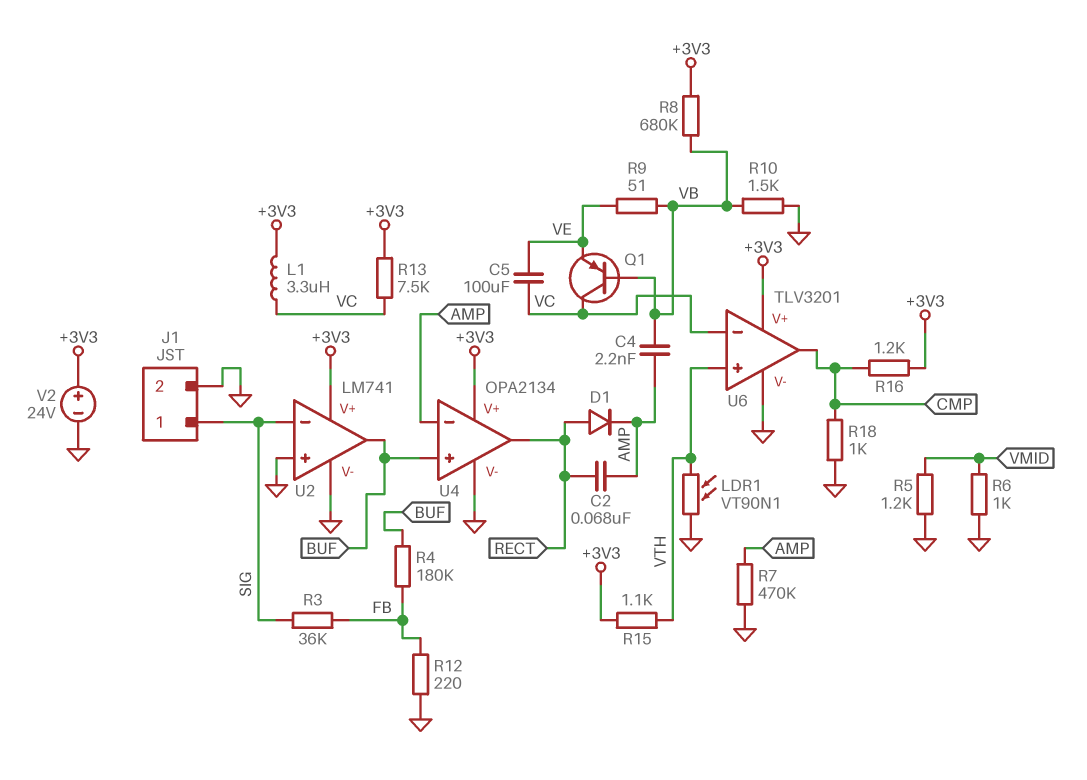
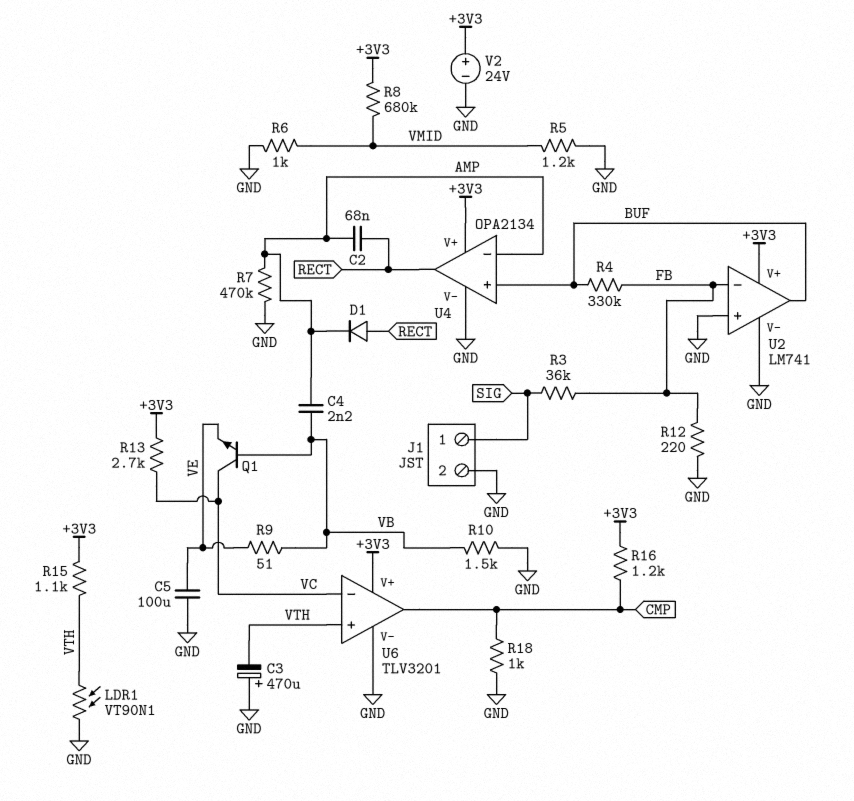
C3: none -> 470uF (plus GND, minus VTH)
C5: 100uF (VC, VE) -> 100uF (GND, VE)
L1: 3.3uH (+3V3, VC) -> none
Q1: PNP (B VB, C VC, E VE) -> NPN (B VB, C VC, E VE)
R4: 180k (BUF, FB) -> 330k (BUF, FB)
R8: 680k (+3V3, VB) -> 680k (+3V3, VMID)
R13: 7.5k (+3V3, VC) -> 2.7k (+3V3, VC)
U2 pin in-: SIG -> FB

